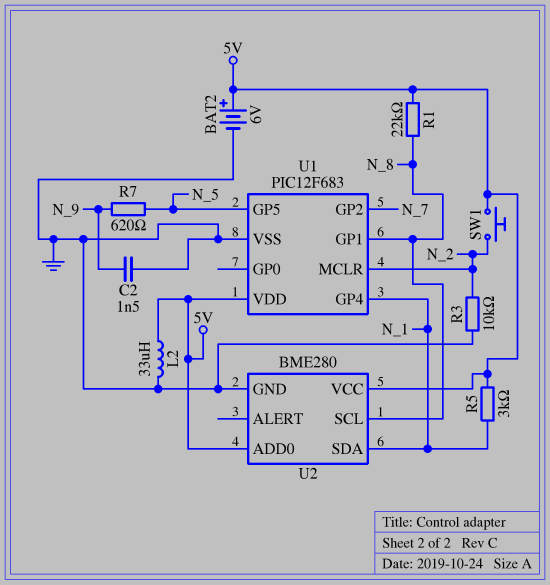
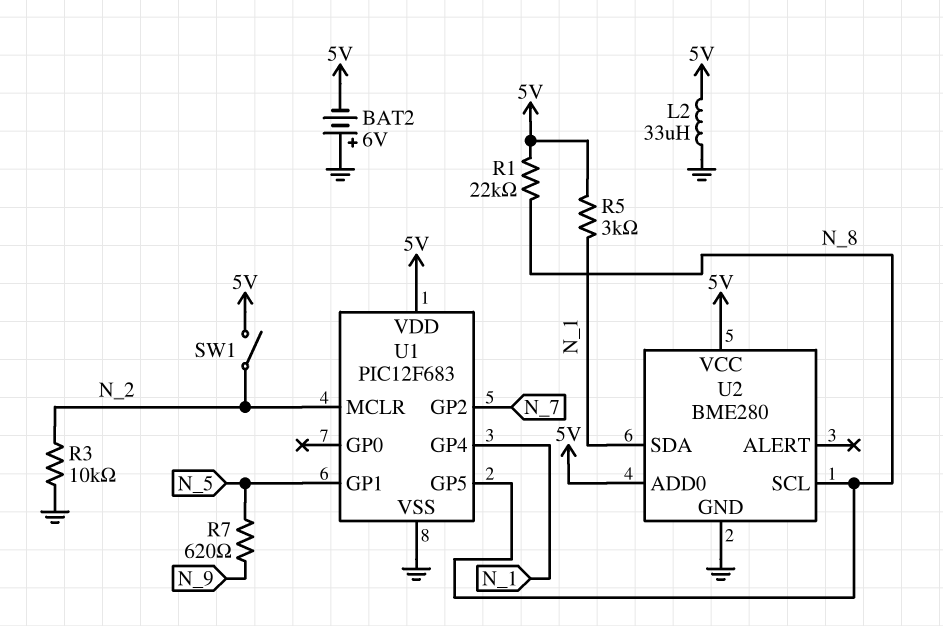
BAT2: 6V (plus 5V, minus GND) -> 6V (plus GND, minus 5V)
C2: 1.5nF (GND, N_9) -> none
SW1: button (5V, N_2) -> switch (5V, N_2)
U1 pin GP1: N_8 -> N_5
U1 pin GP5: N_5 -> N_8

